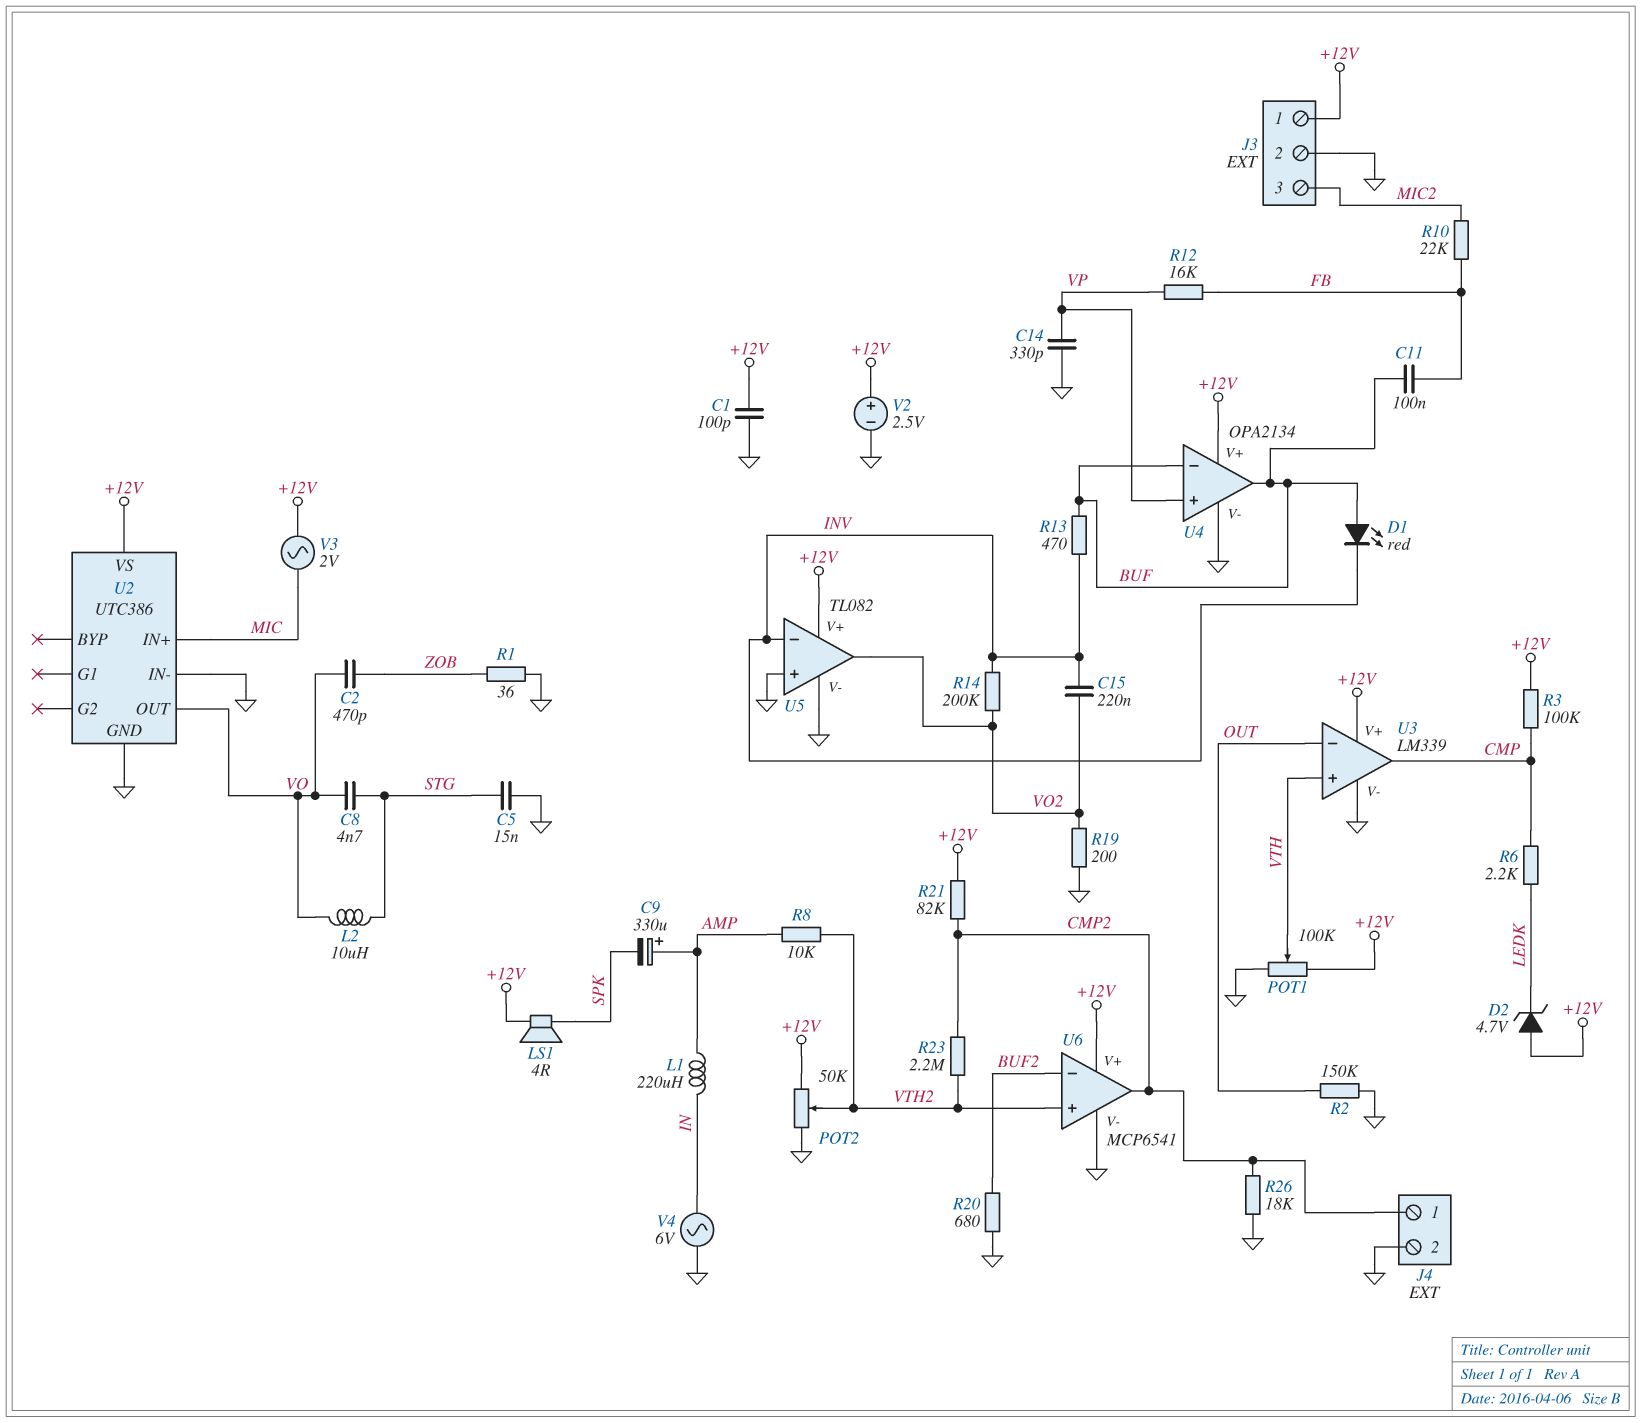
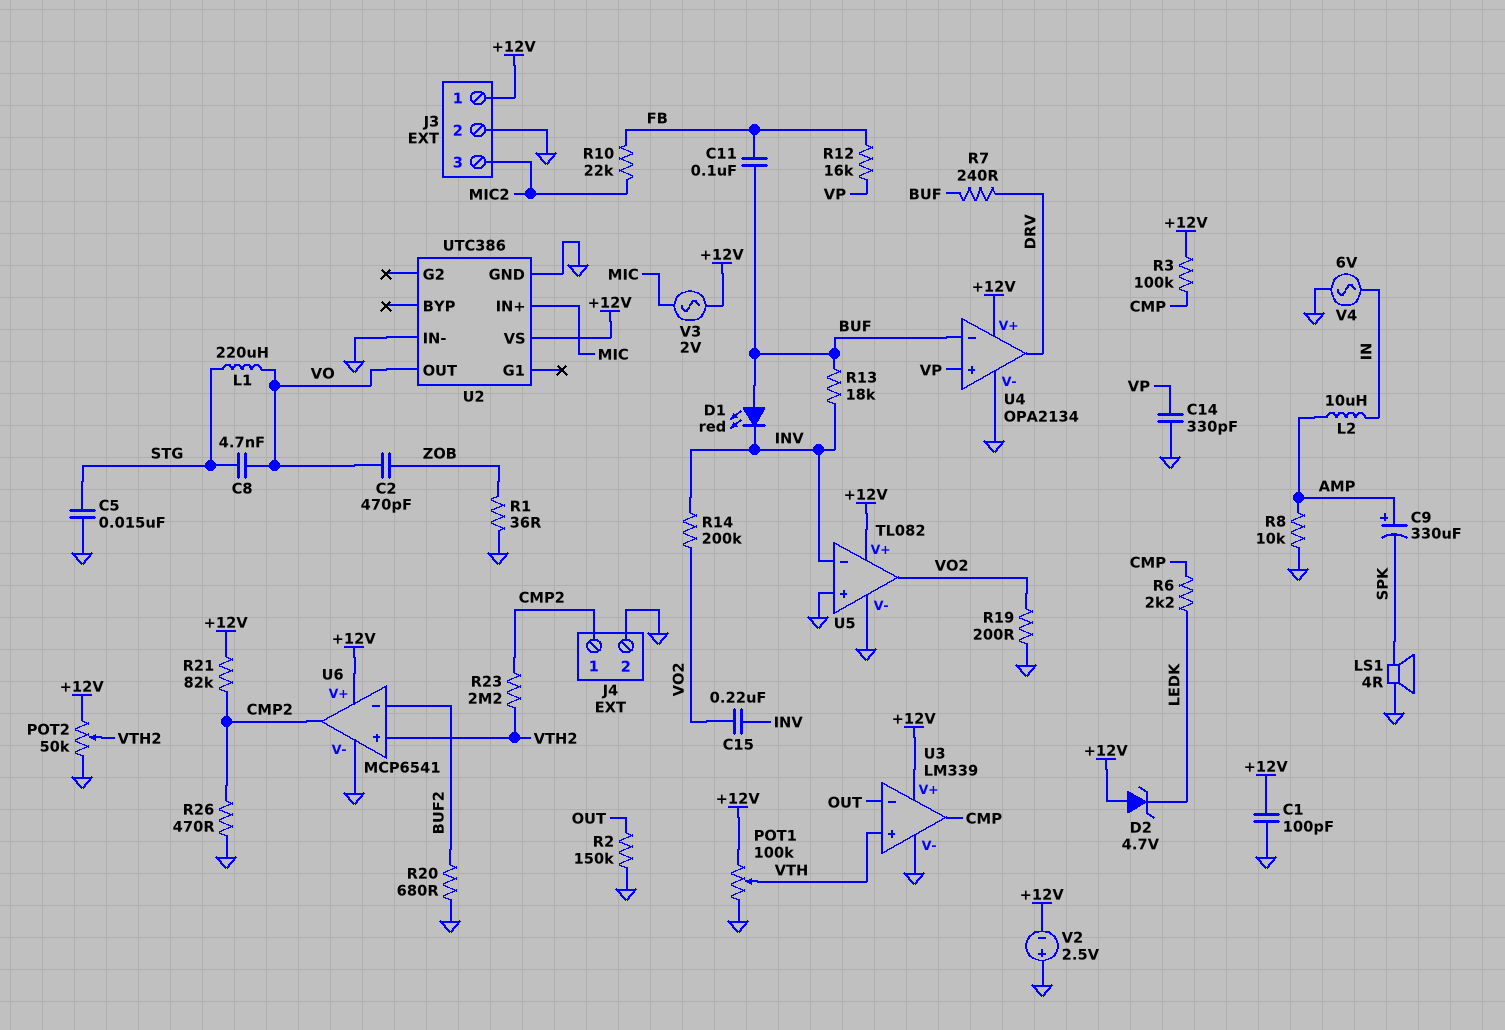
L1: 220uH (AMP, IN) -> 220uH (STG, VO)
L2: 10uH (STG, VO) -> 10uH (AMP, IN)
LS1: speaker 4R (+12V, SPK) -> speaker 4R (GND, SPK)
R7: none -> 240 (BUF, DRV)
R8: 10k (AMP, VTH2) -> 10k (AMP, GND)
R13: 470 (BUF, INV) -> 18k (BUF, INV)
R26: 18k (CMP2, GND) -> 470 (CMP2, GND)
U4 pin out: BUF -> DRV
V2: 2.5V (plus +12V, minus GND) -> 2.5V (plus GND, minus +12V)

